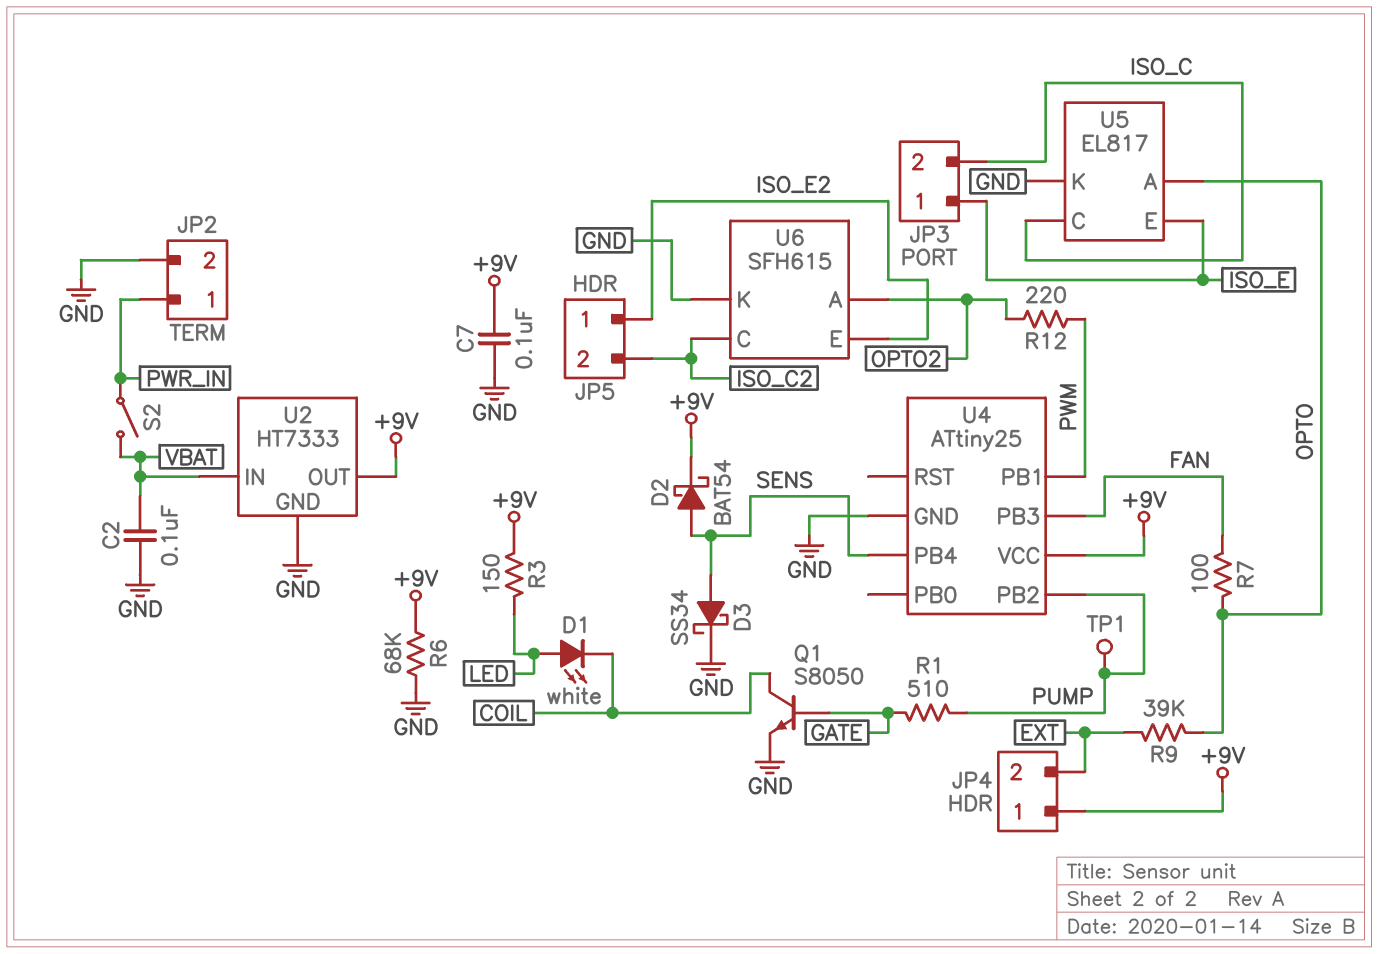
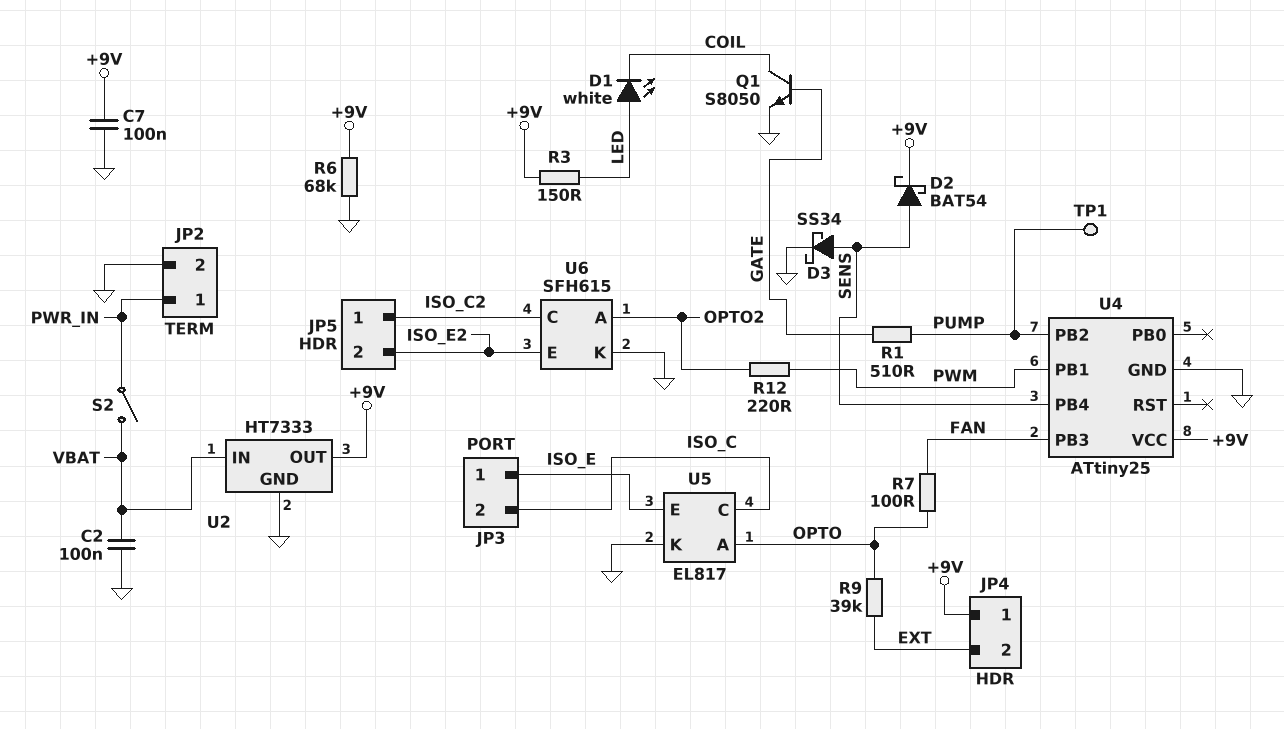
JP5 pin 1: ISO_E2 -> ISO_C2
JP5 pin 2: ISO_C2 -> ISO_E2

